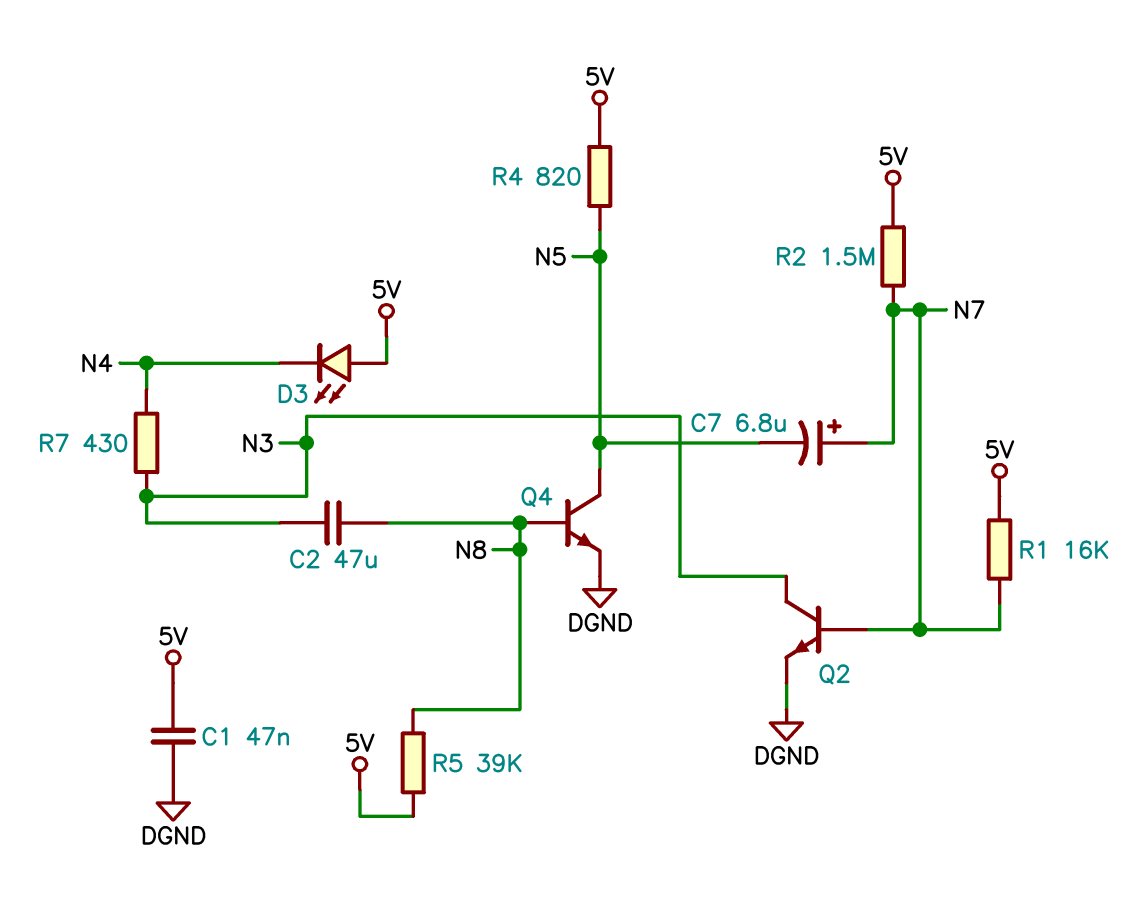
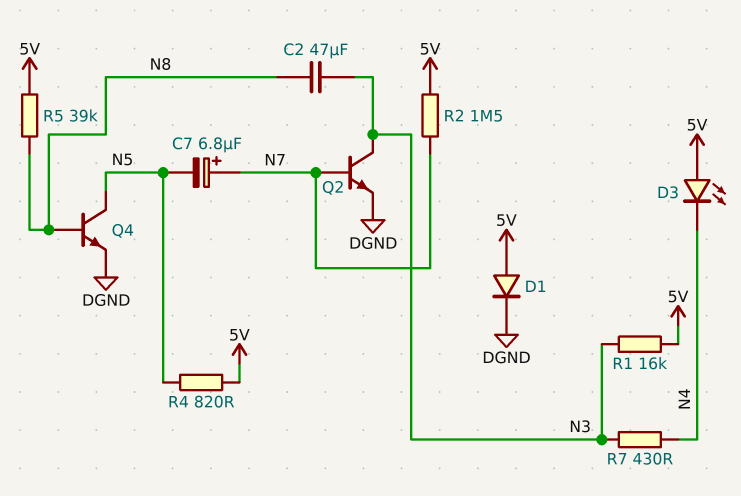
C1: 47nF (5V, DGND) -> none
D1: none -> diode (A 5V, K DGND)
R1: 16k (5V, N7) -> 16k (5V, N3)

